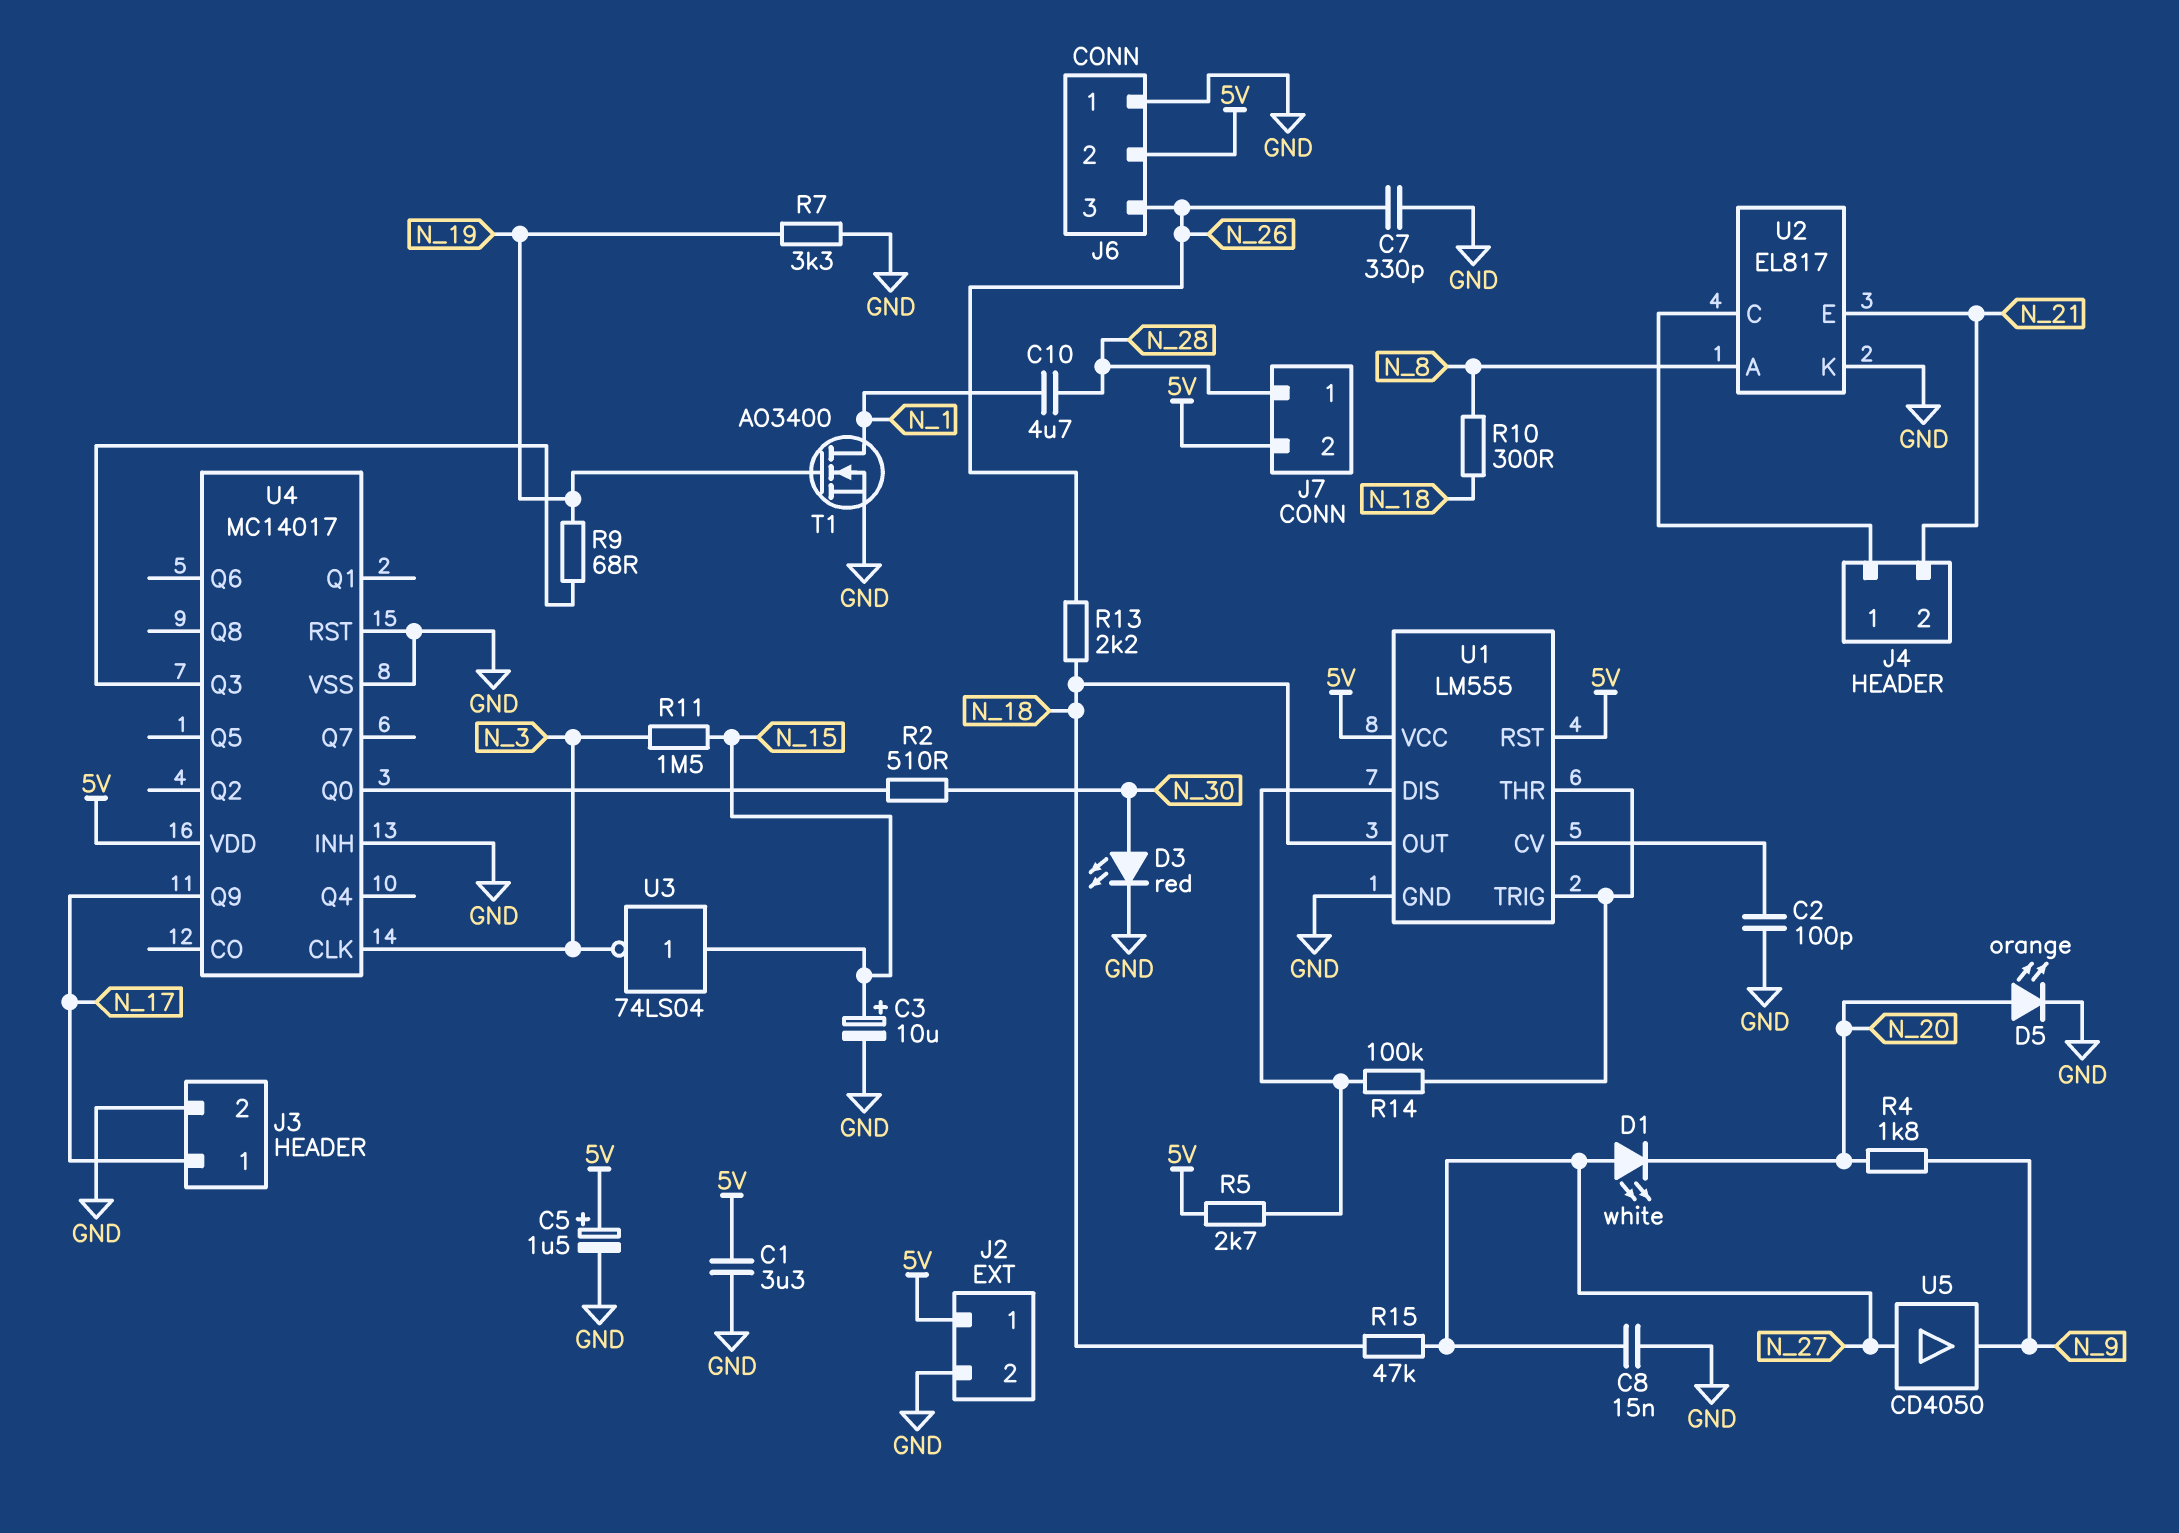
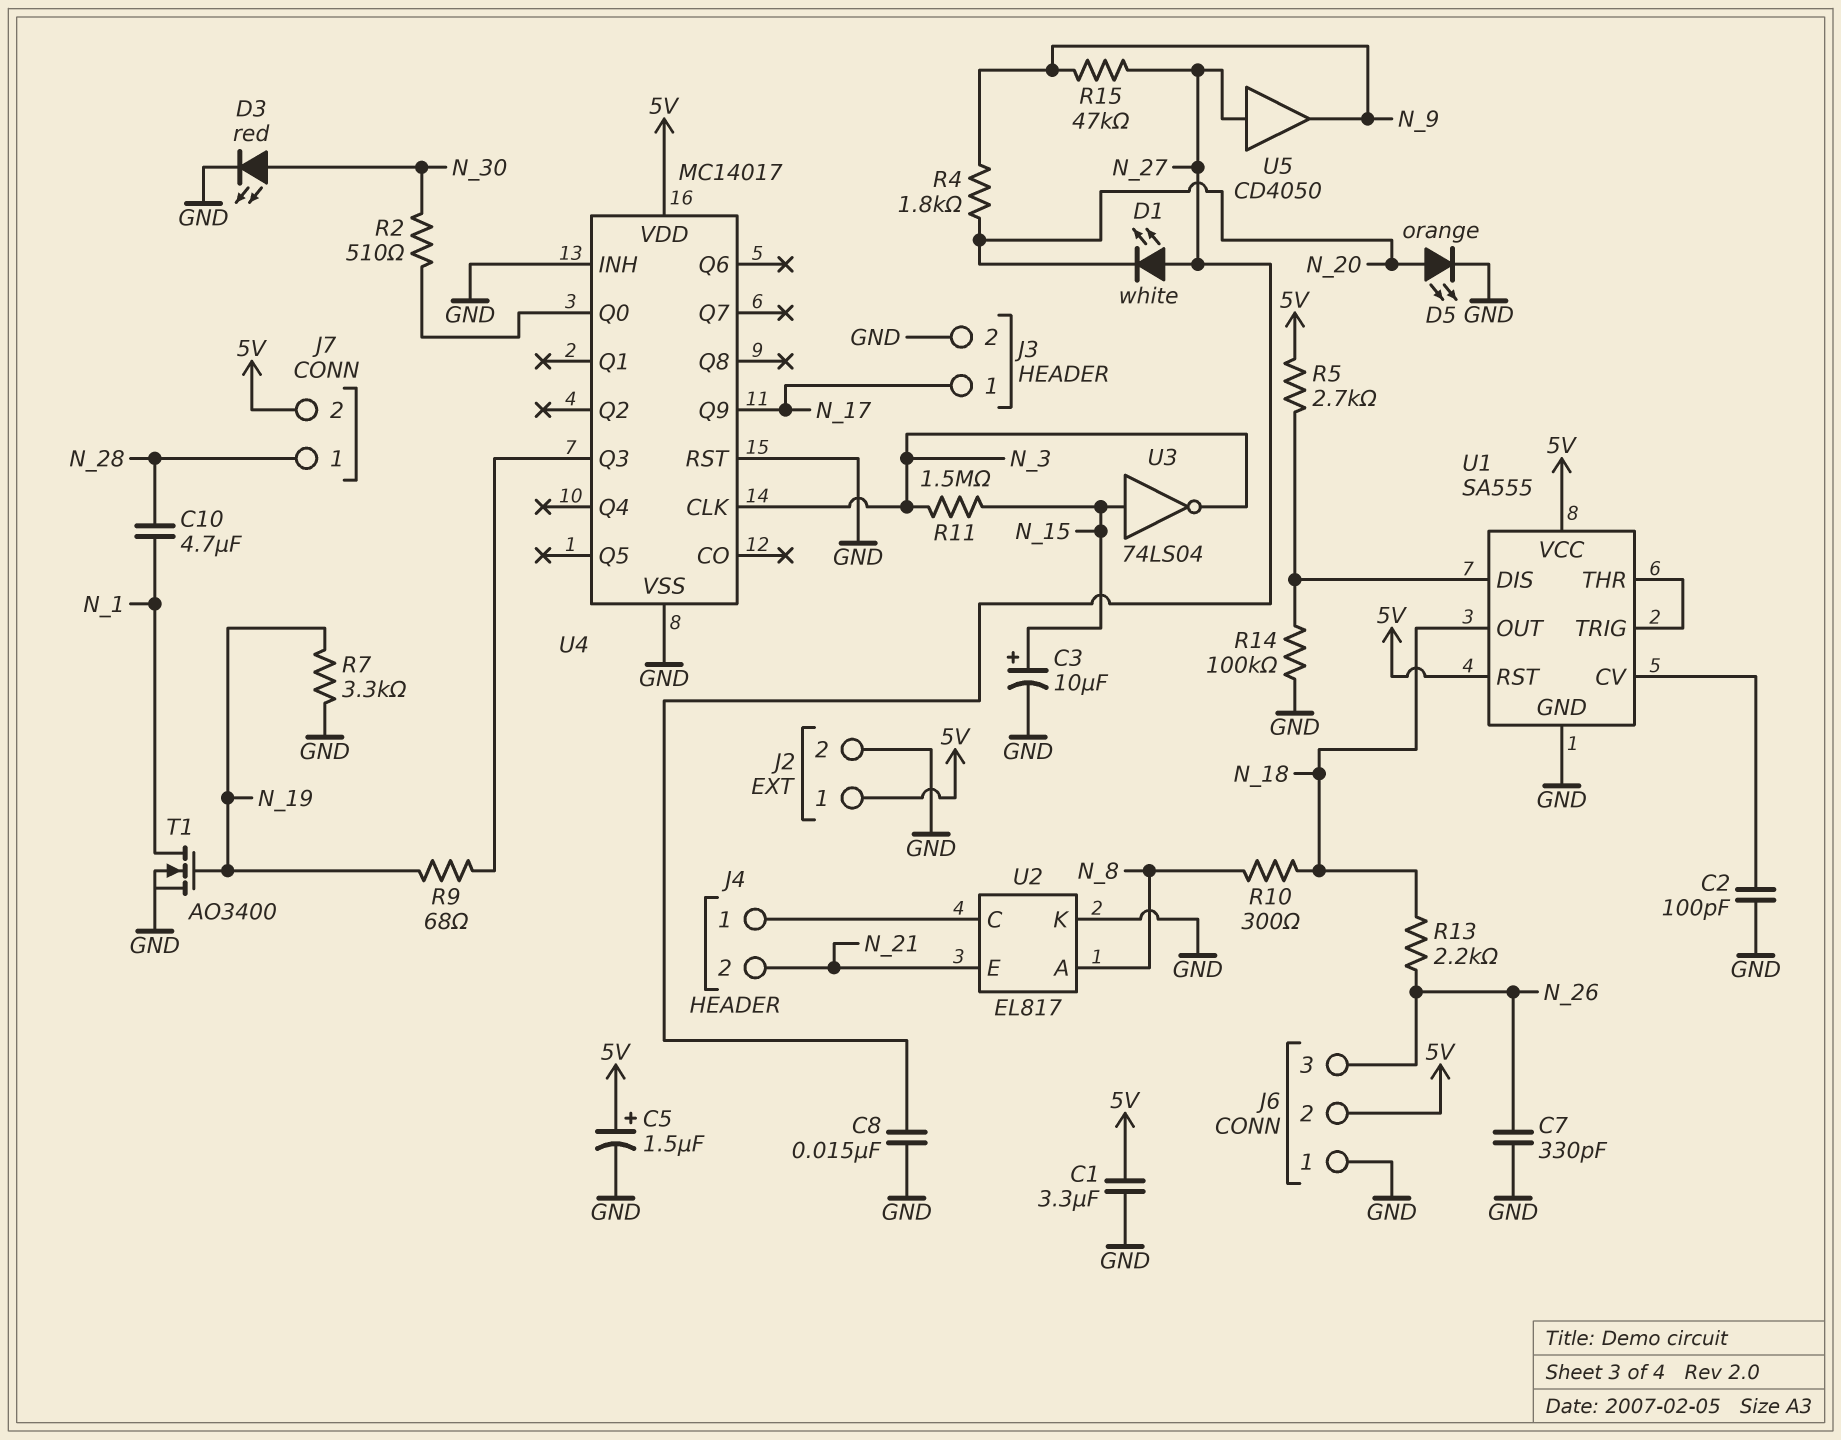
R14: 100k (U1/DIS, U1/THR) -> 100k (GND, U1/DIS)
R15: 47k (N_18, N_27) -> 47k (N_9, N_27)
U1: LM555 -> SA555

